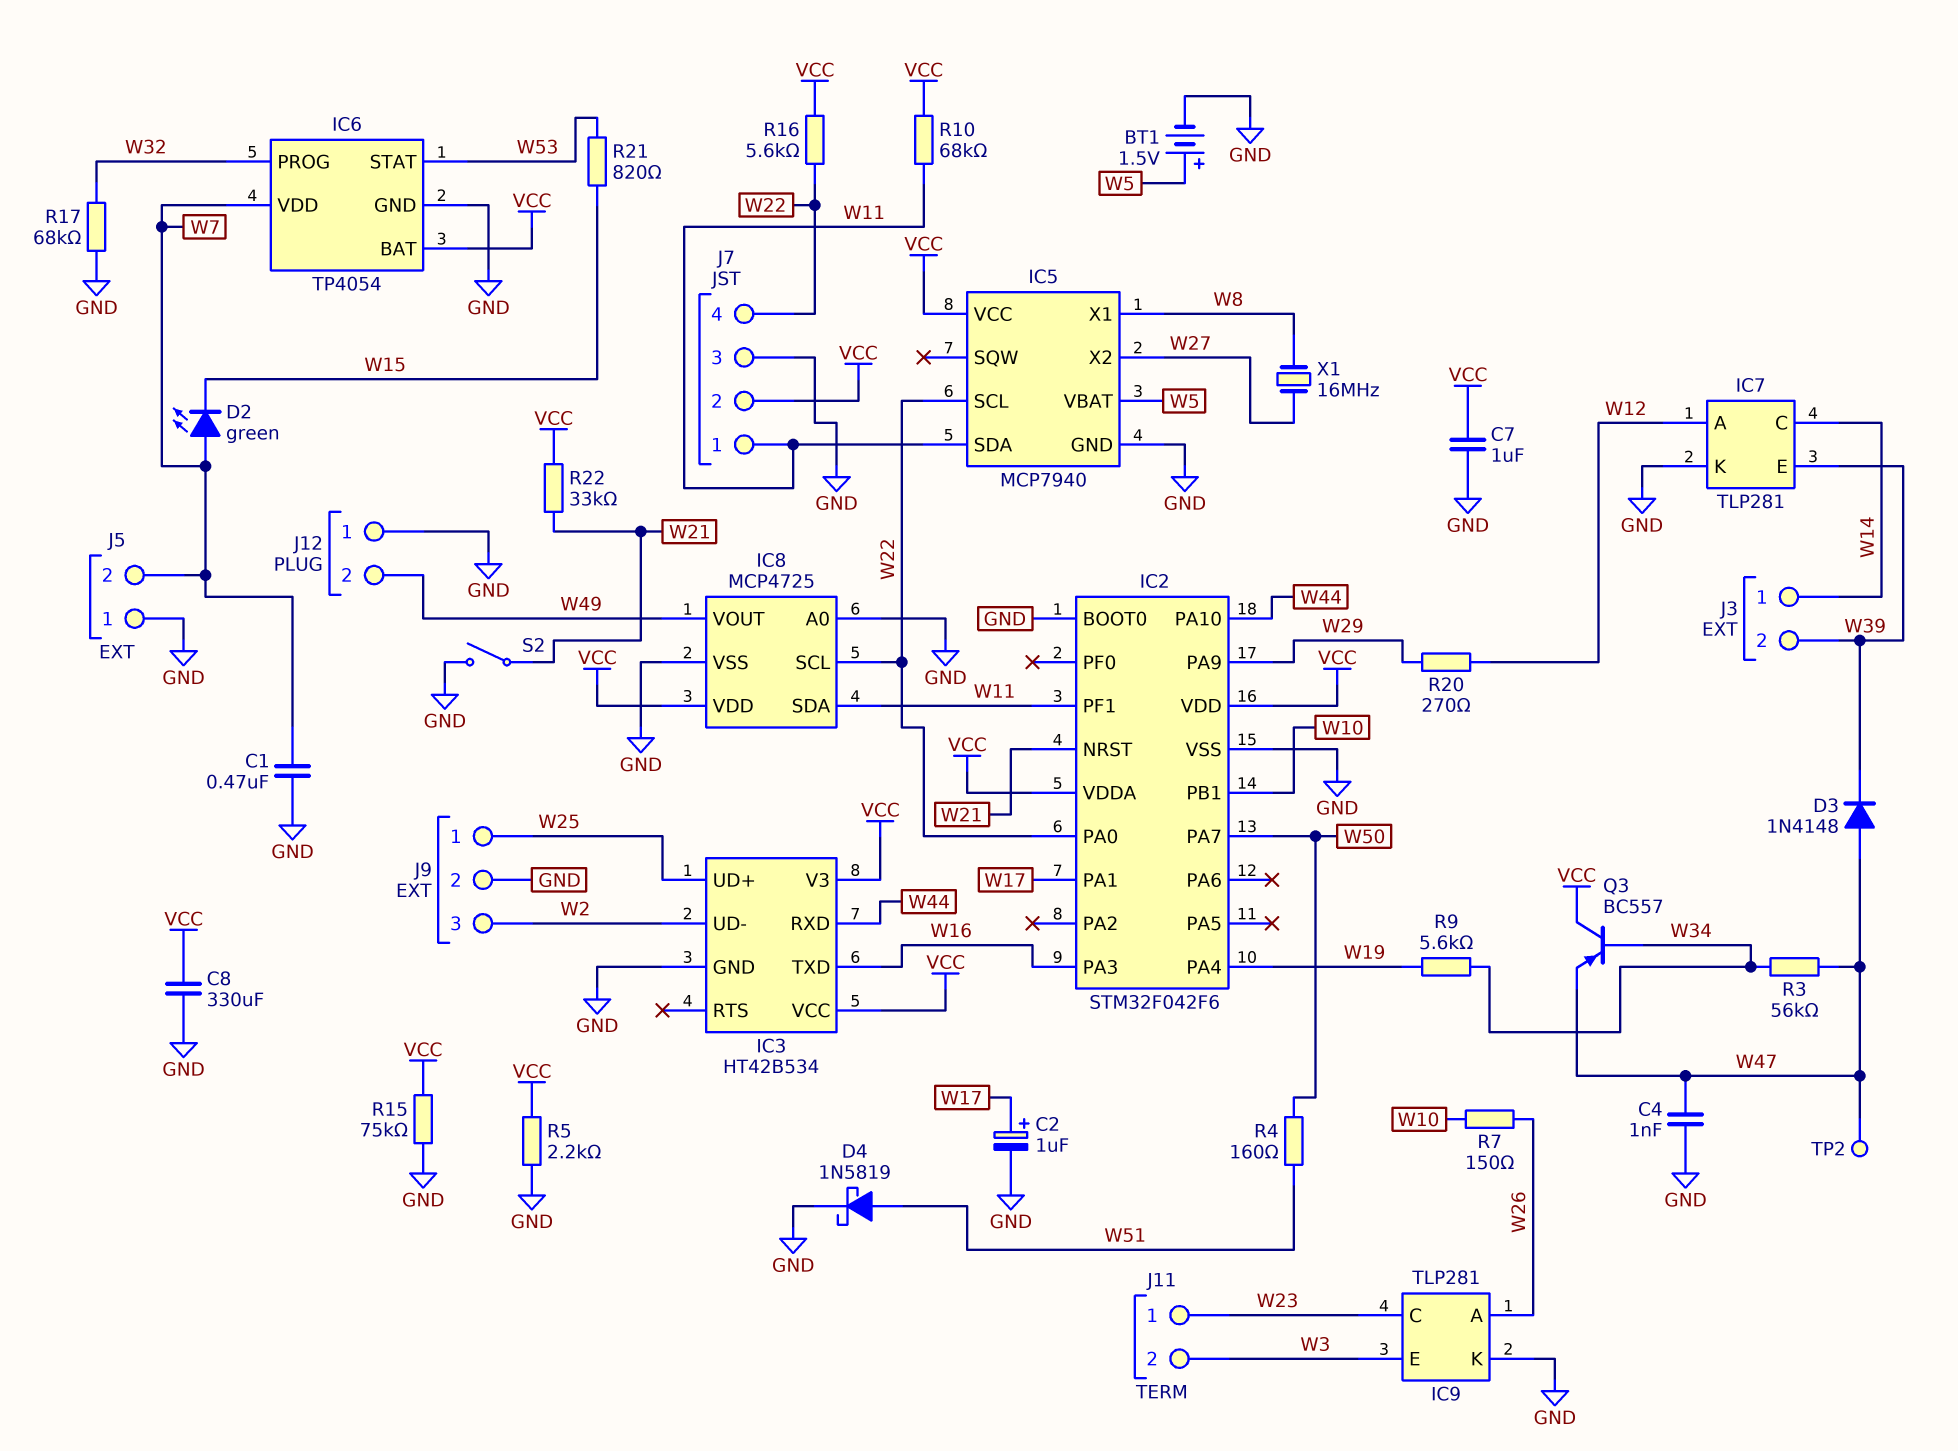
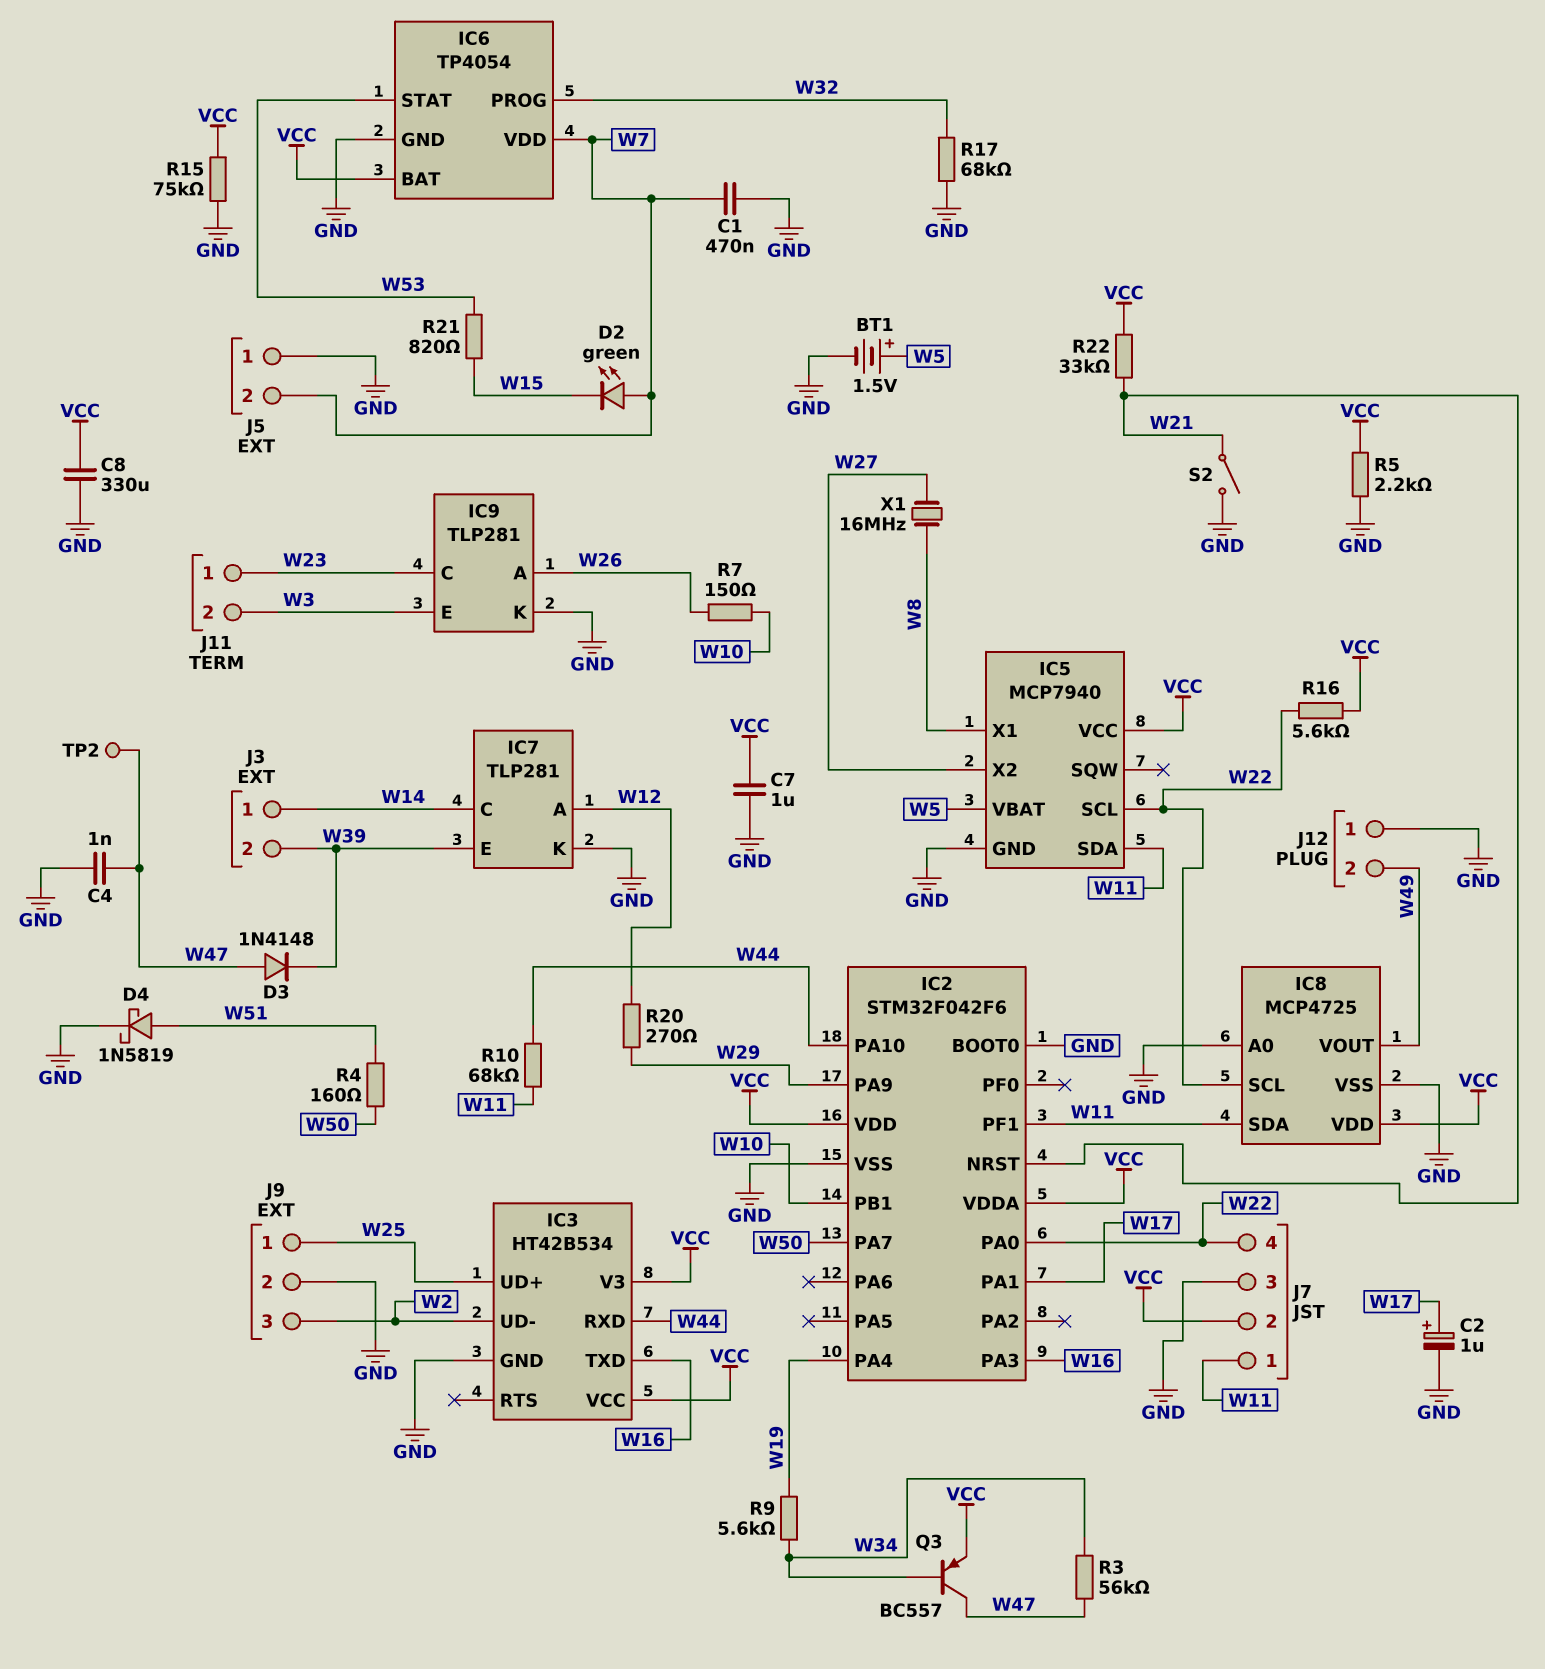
Q3: PNP BC557 (B W34, C VCC, E W47) -> PNP BC557 (B W34, C W47, E VCC)
R10: 68k (VCC, W11) -> 68k (W11, W44)

